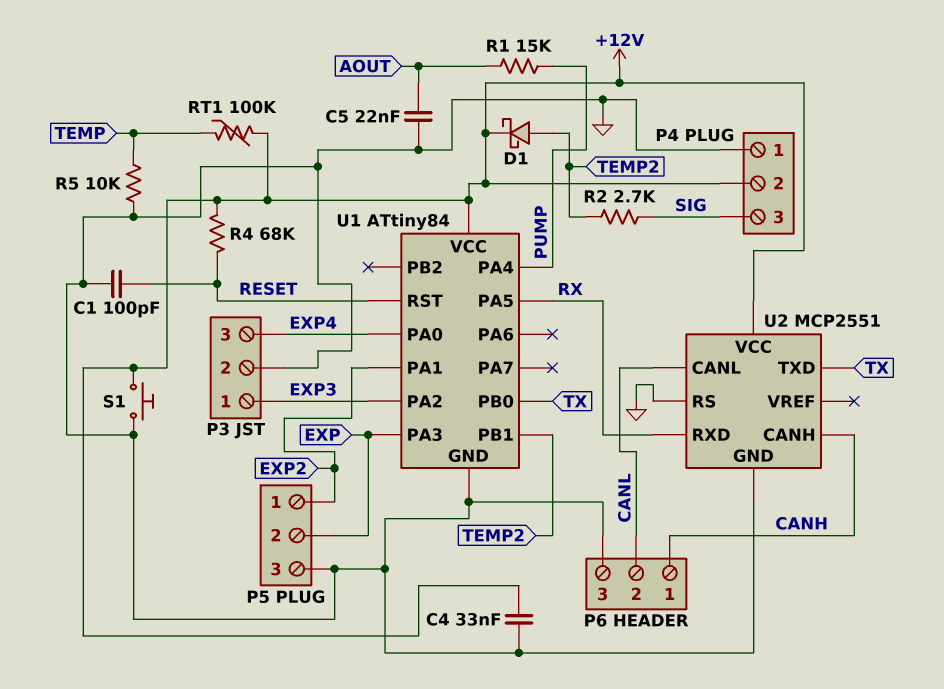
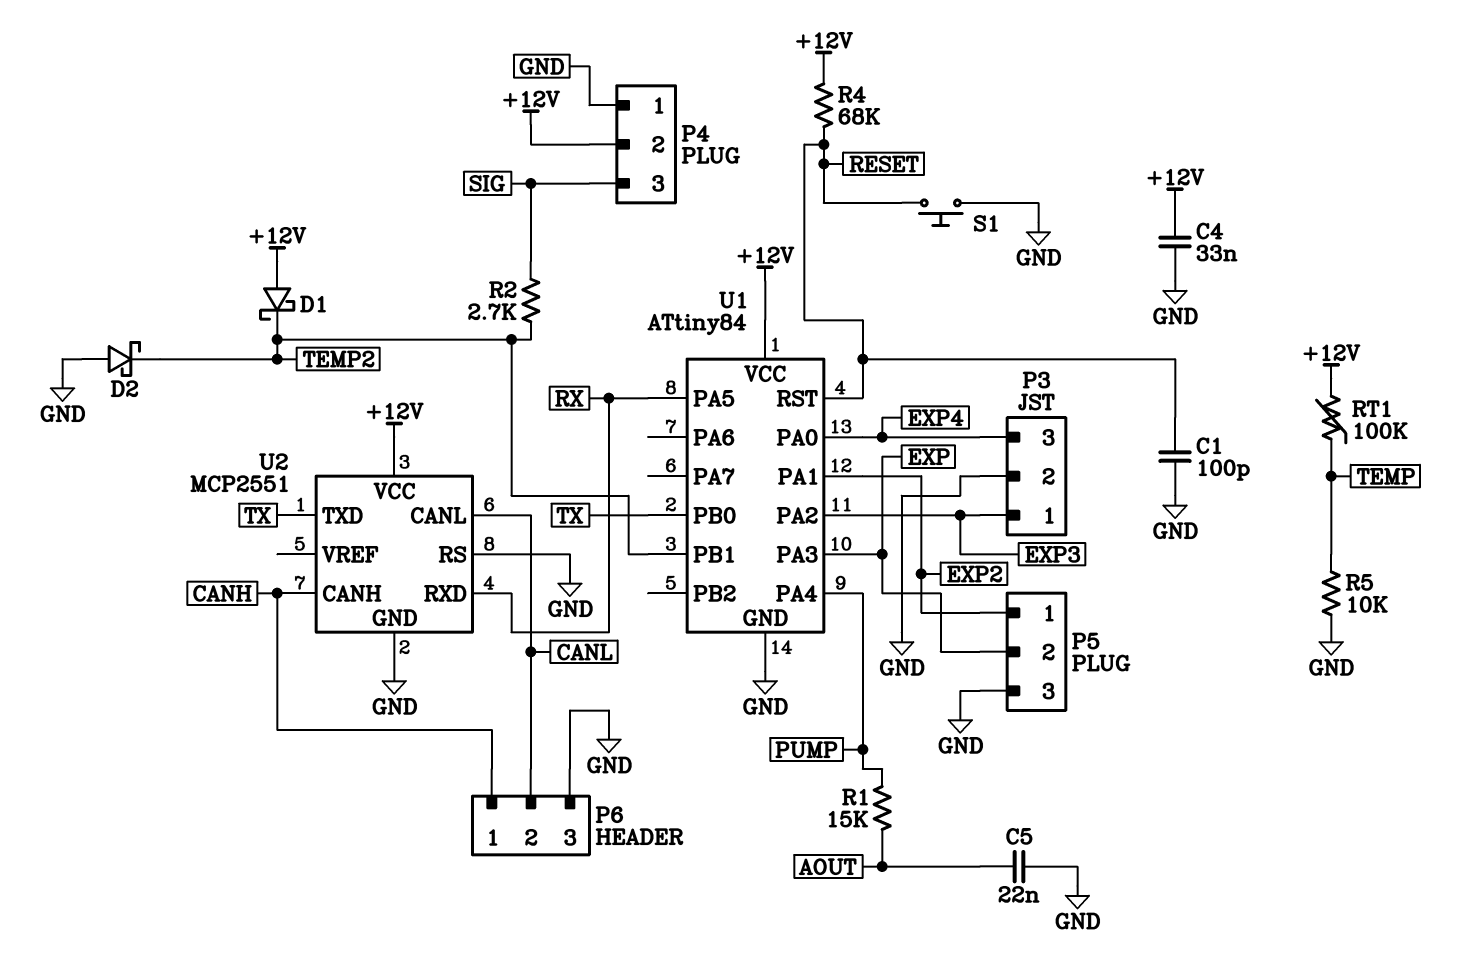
D1: schottky (A TEMP2, K +12V) -> schottky (A +12V, K TEMP2)
D2: none -> schottky (A GND, K TEMP2)
S1: button (+12V, GND) -> button (GND, RESET)

